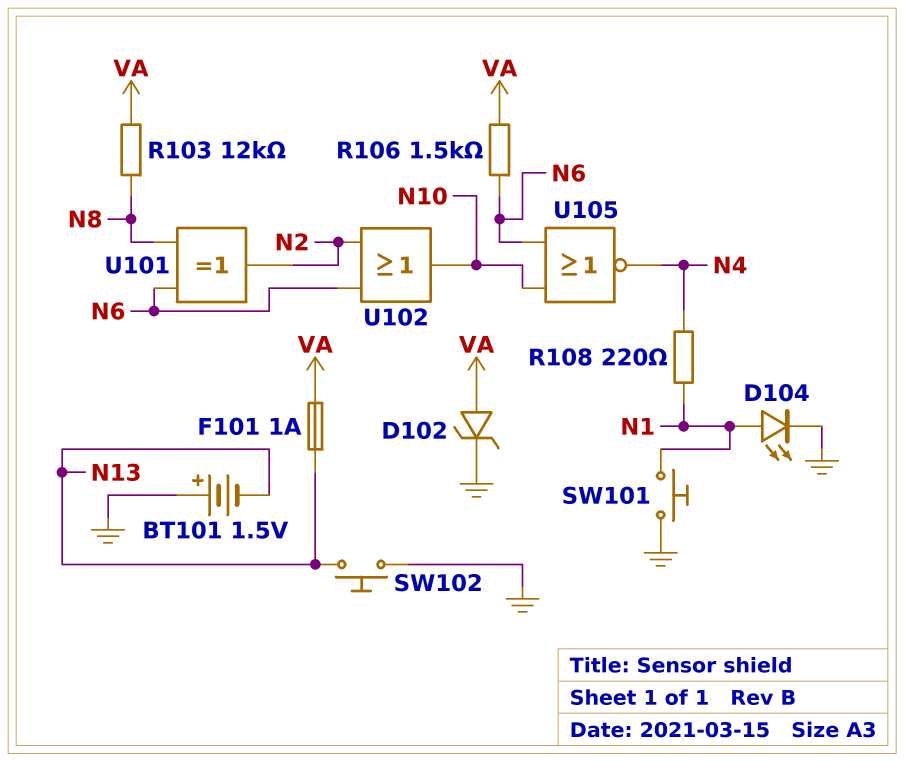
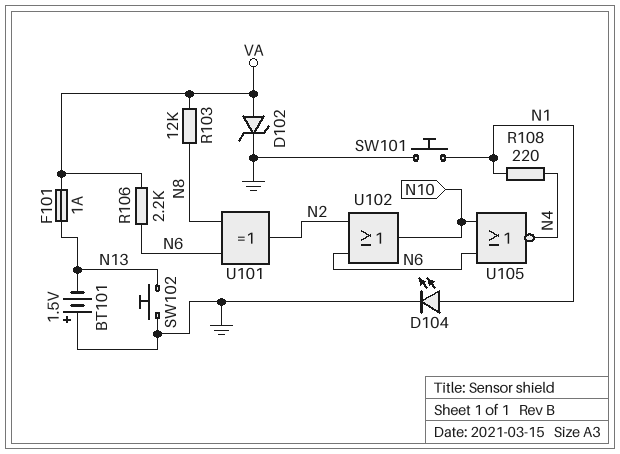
R106: 1.5k (N6, VA) -> 2.2k (N6, VA)

